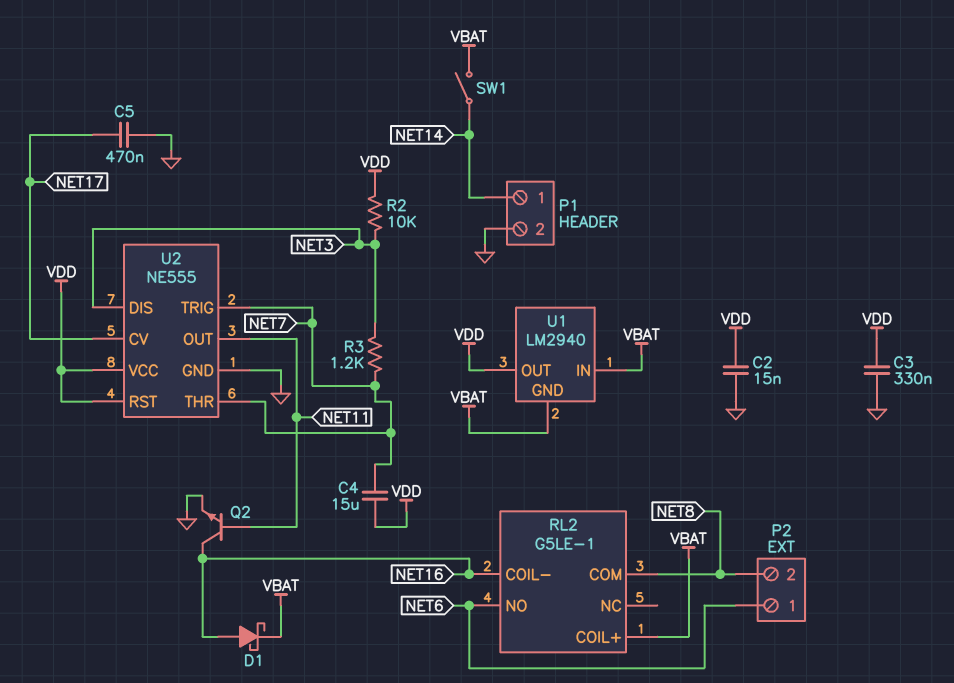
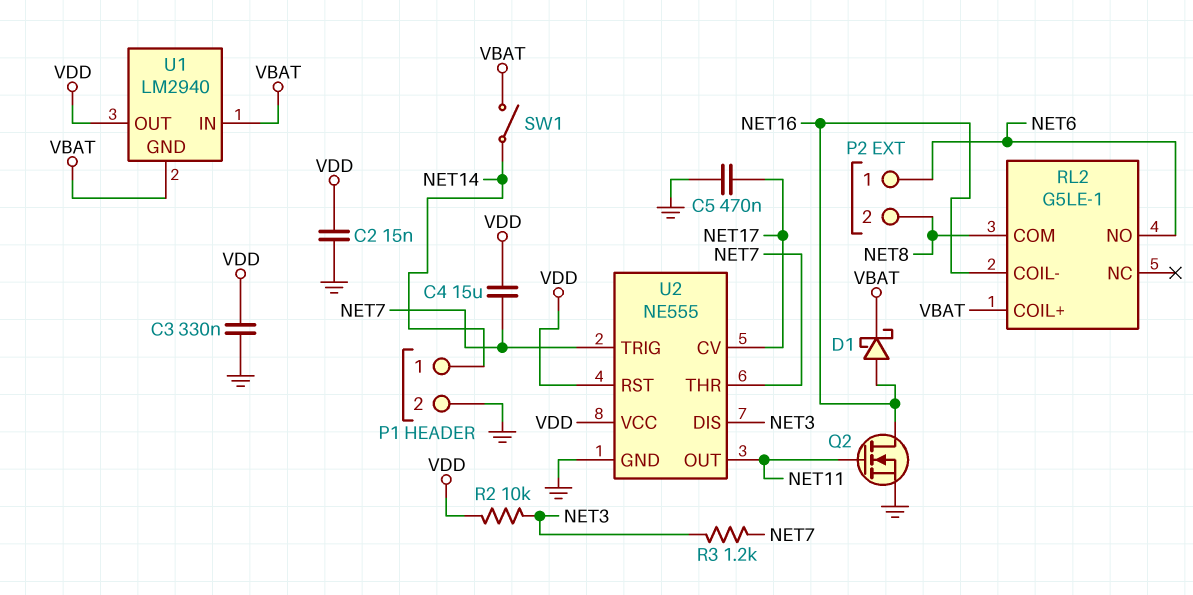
Q2: NPN (B NET11, C NET16, E GND) -> NMOS (G NET11, D NET16, S GND)

